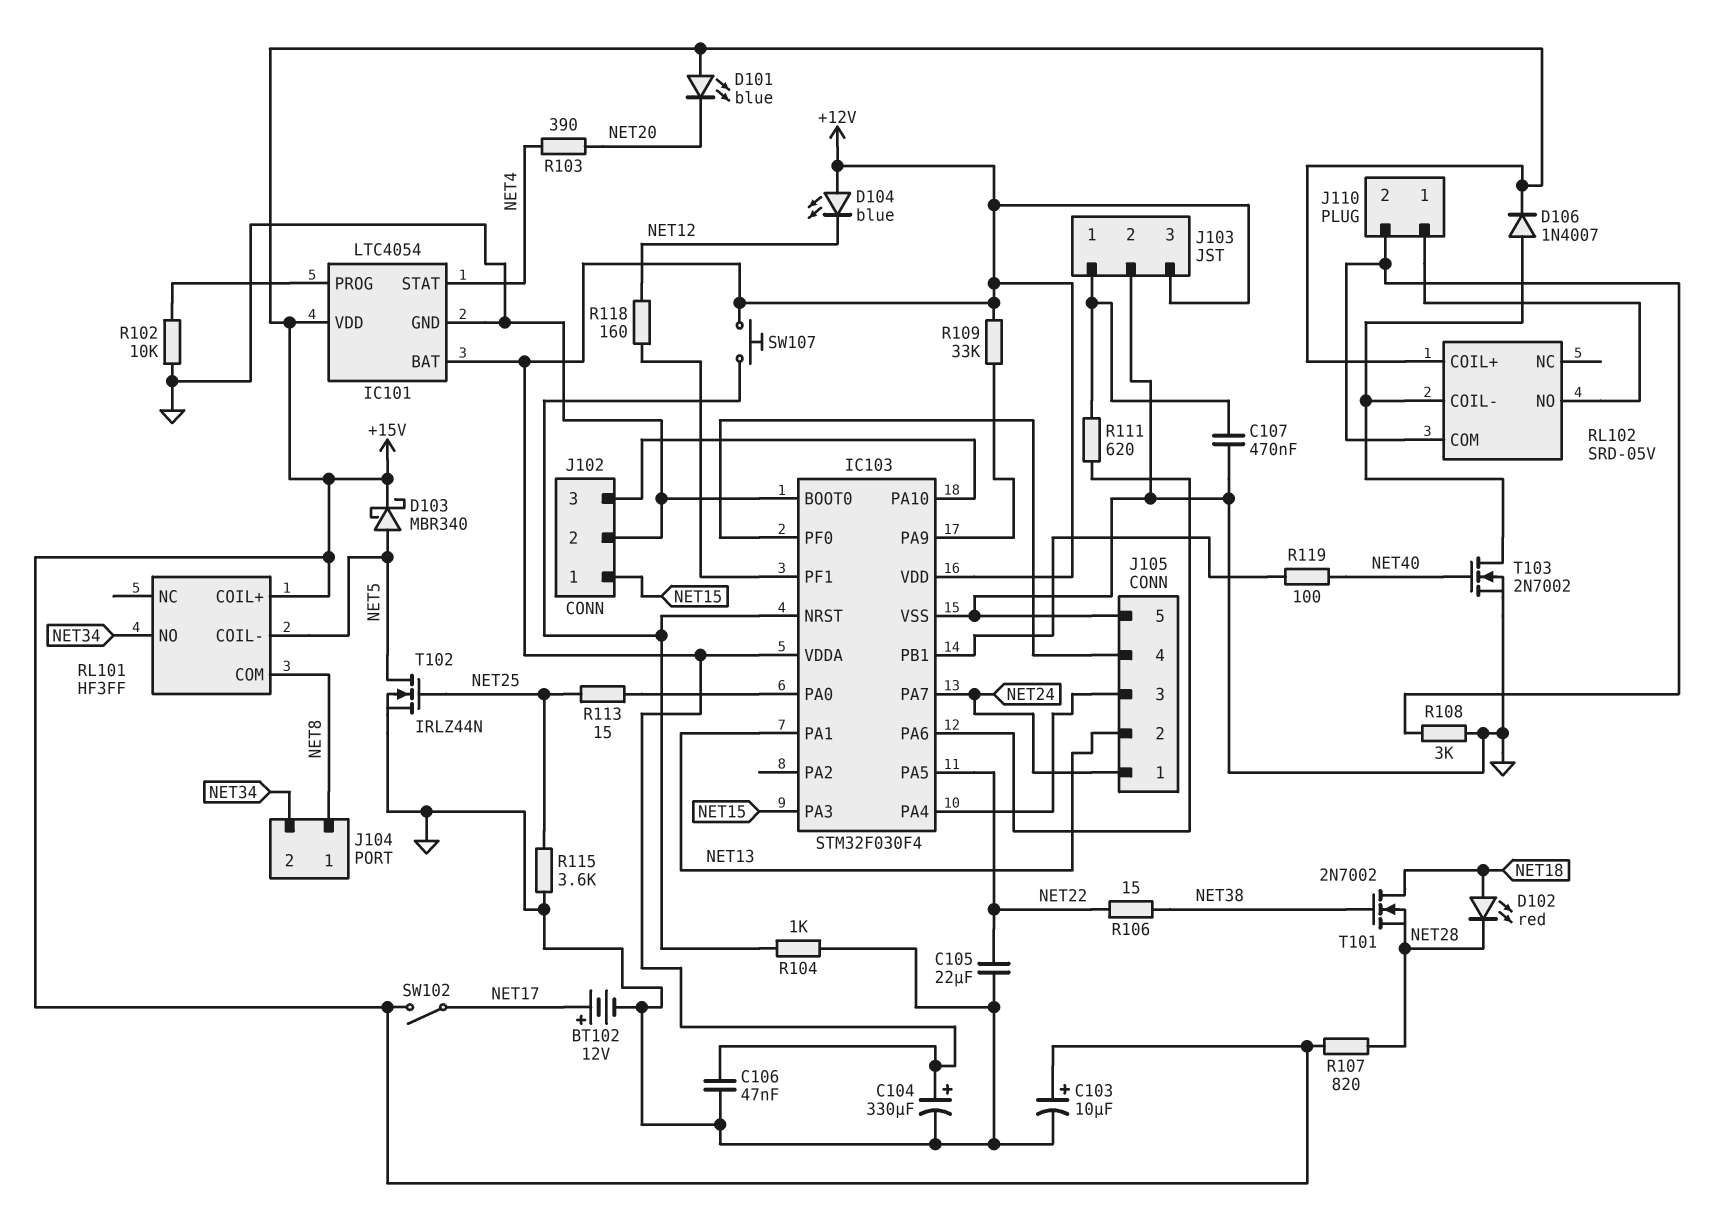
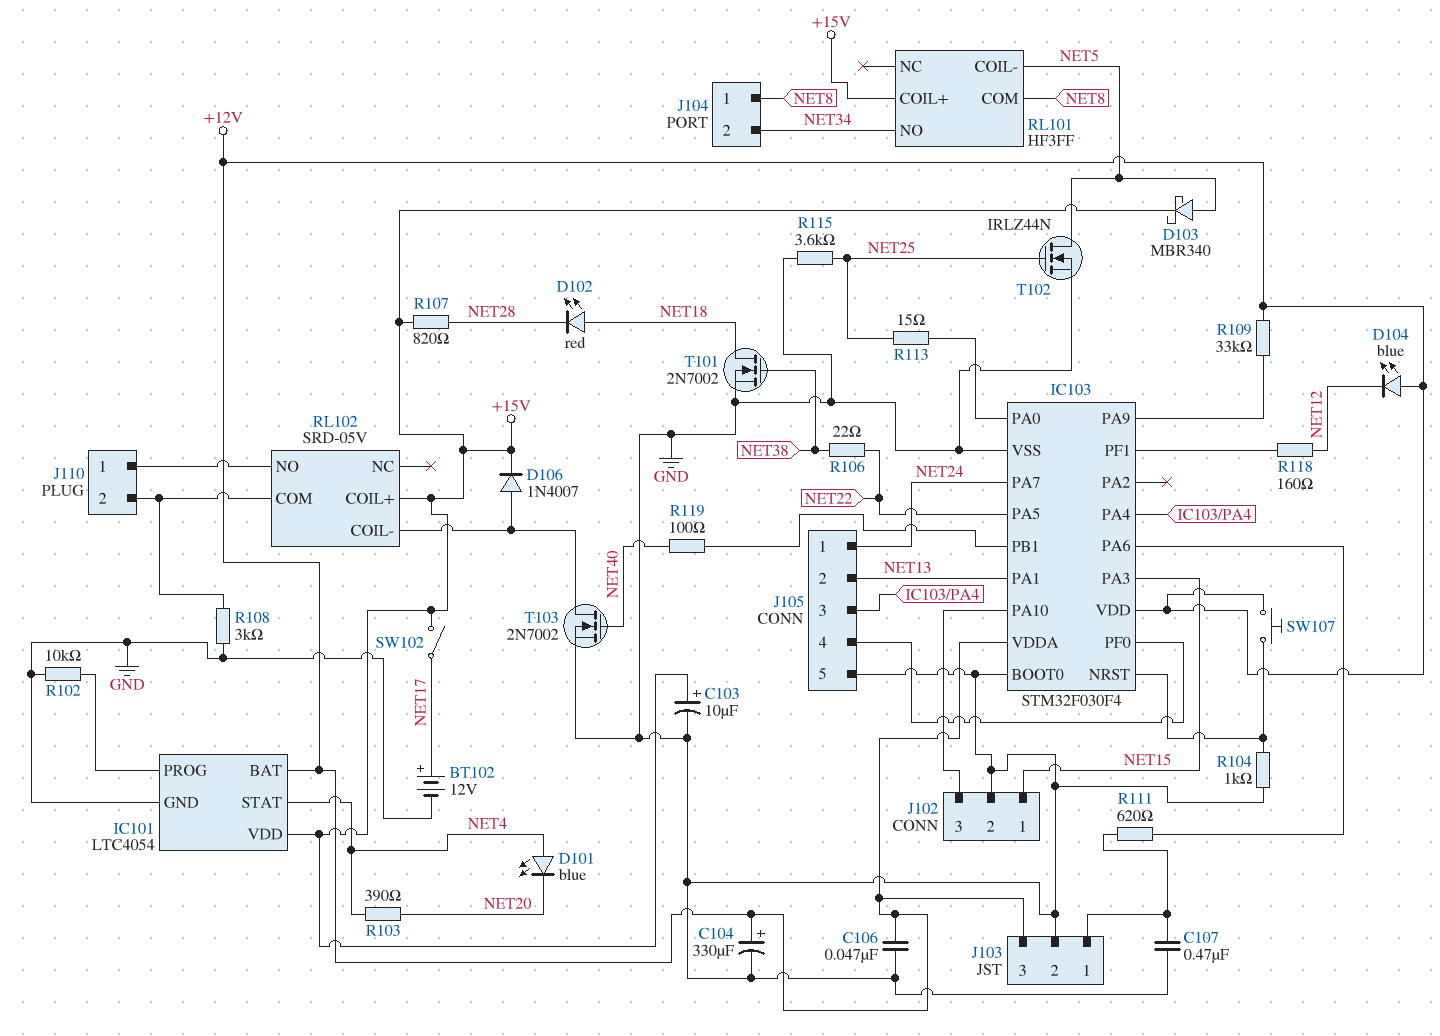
C105: 22uF (GND, NET22) -> none
D101: LED blue (A +15V, K NET20) -> LED blue (A NET4, K NET20)
R106: 15 (NET22, NET38) -> 22 (NET22, NET38)
T101: NMOS 2N7002 (G NET38, D NET18, S NET28) -> NMOS 2N7002 (G NET38, D NET18, S GND)

